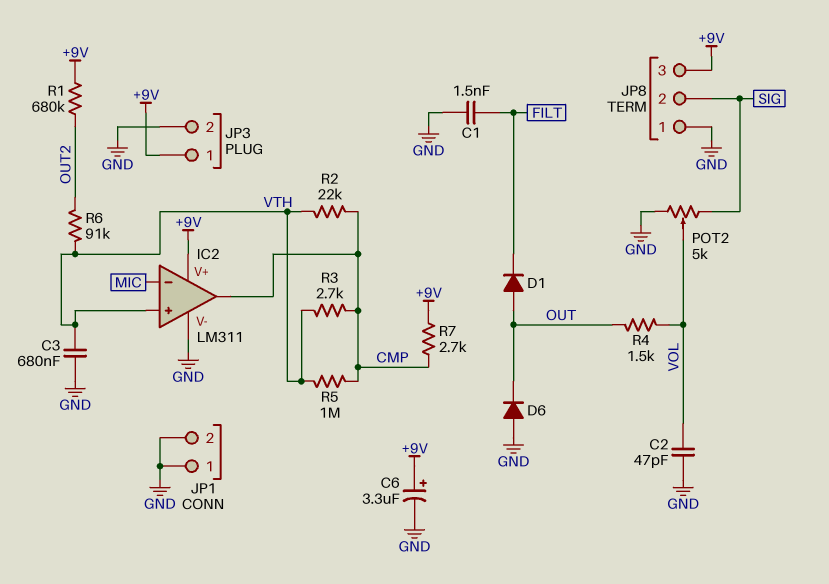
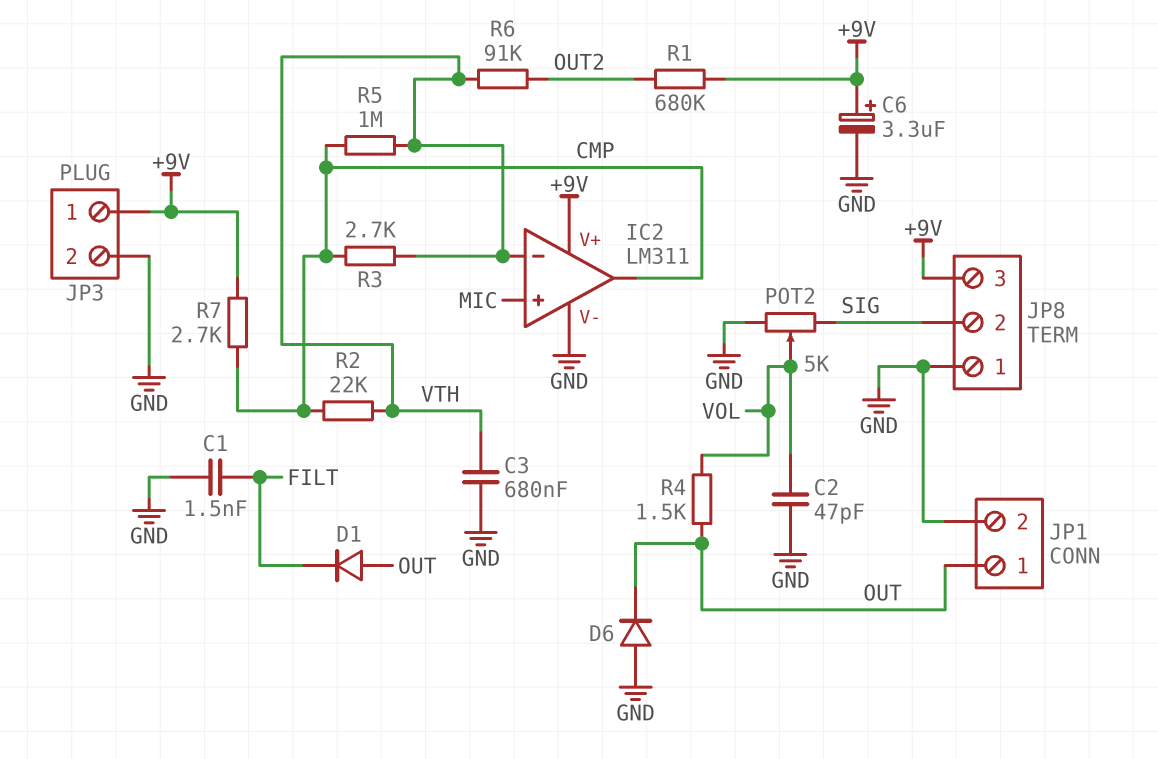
IC2 pin in+: VTH -> MIC
IC2 pin in-: MIC -> VTH
JP1 pin 1: GND -> OUT

